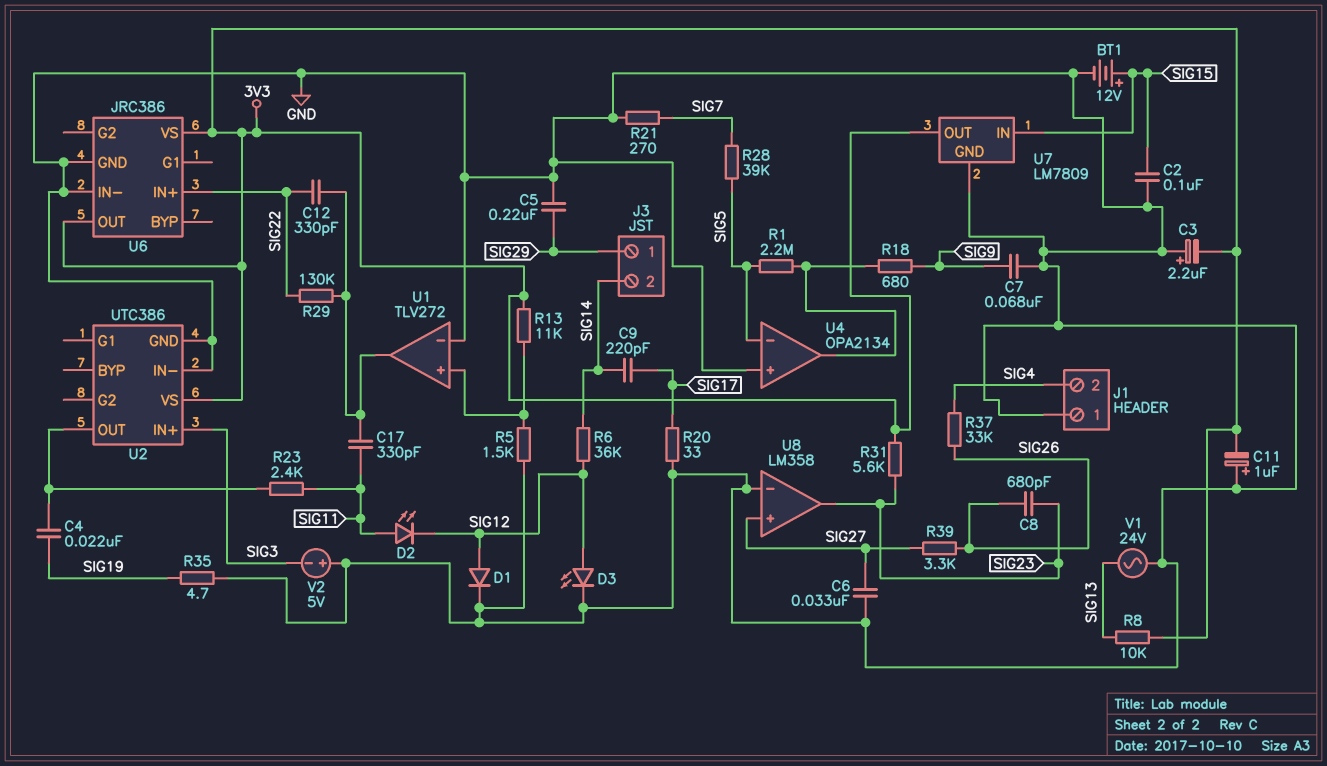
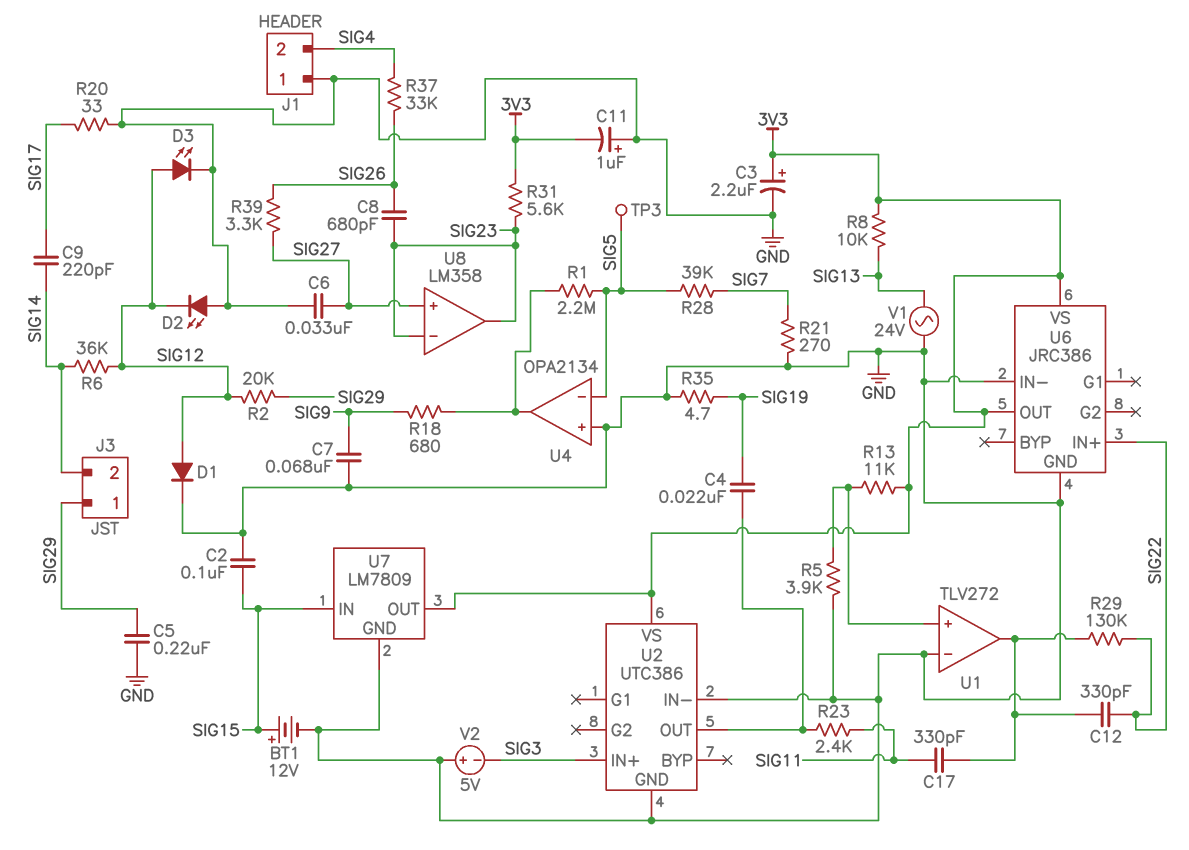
C3: 2.2uF (plus GND, minus 3V3) -> 2.2uF (plus 3V3, minus GND)
D2: LED (A SIG11, K SIG12) -> LED (A GND, K SIG12)
R2: none -> 20k (SIG12, SIG29)
R5: 1.5k (GND, U1/in+) -> 3.9k (GND, U1/in+)
TP3: none -> test point (SIG5)
U8 pin in-: GND -> SIG23

